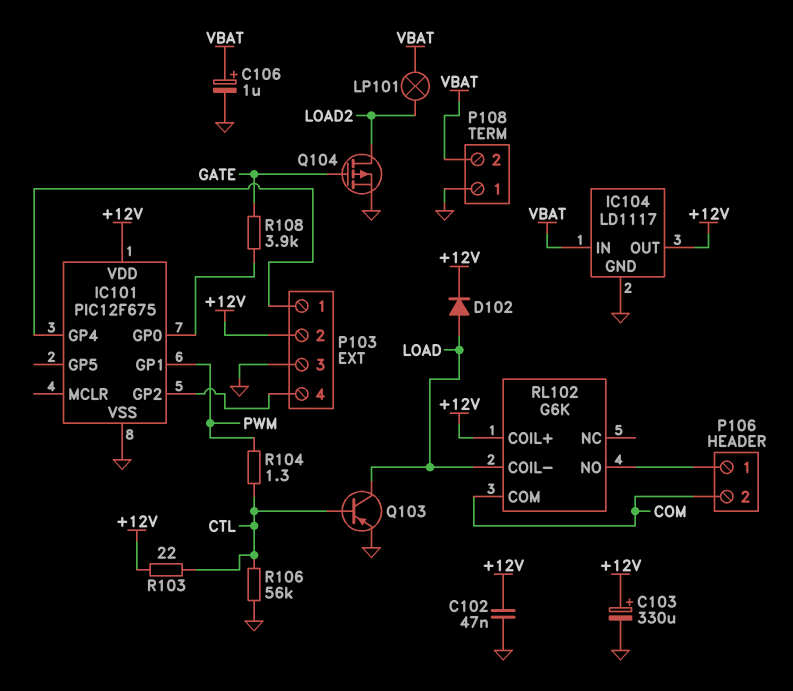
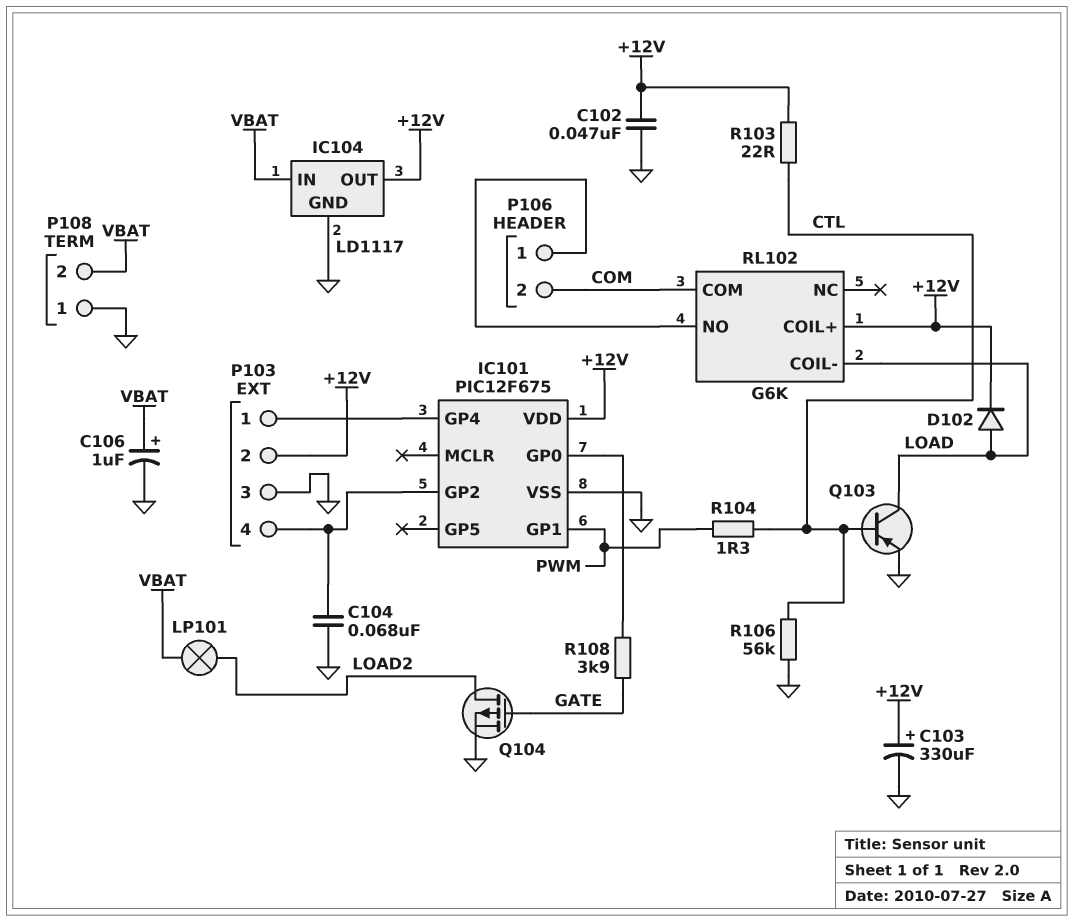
C104: none -> 68nF (GND, IC101/GP2)

